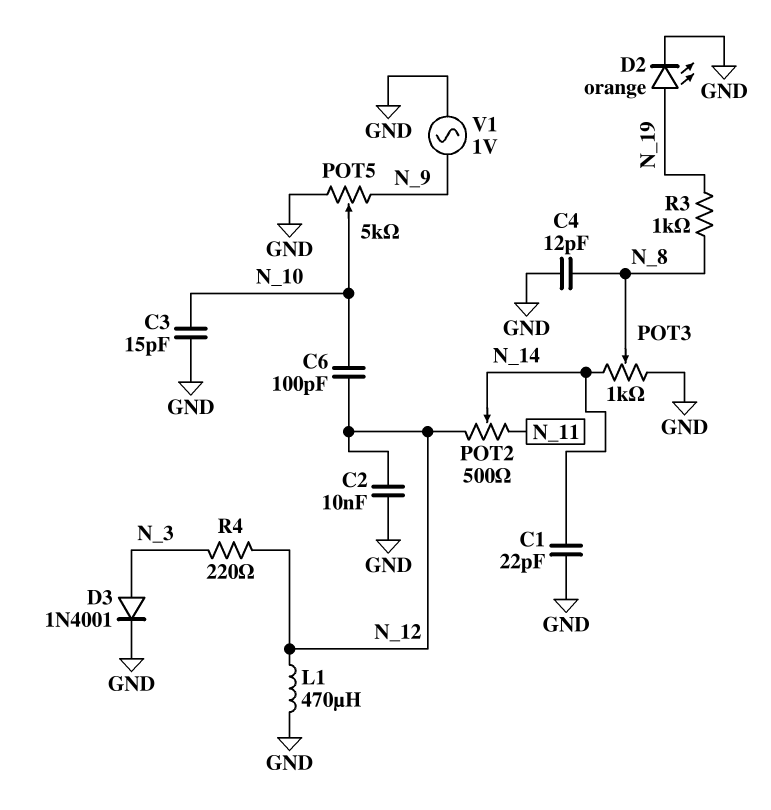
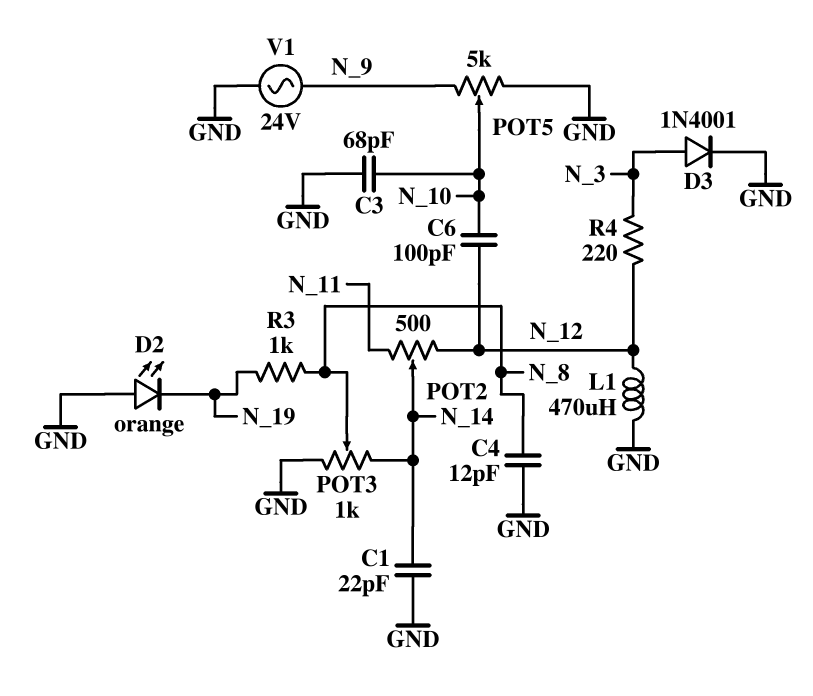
C2: 10nF (GND, N_12) -> none
C3: 15pF (GND, N_10) -> 68pF (GND, N_10)
D2: LED orange (A N_19, K GND) -> LED orange (A GND, K N_19)
V1: AC 1V (GND, N_9) -> AC 24V (GND, N_9)

